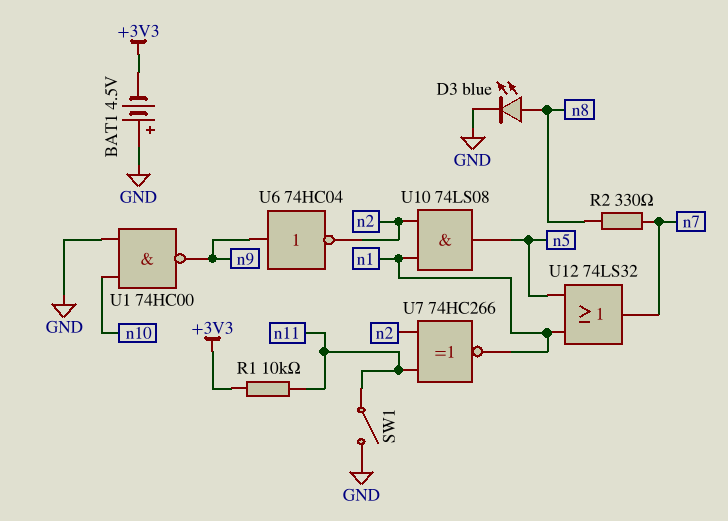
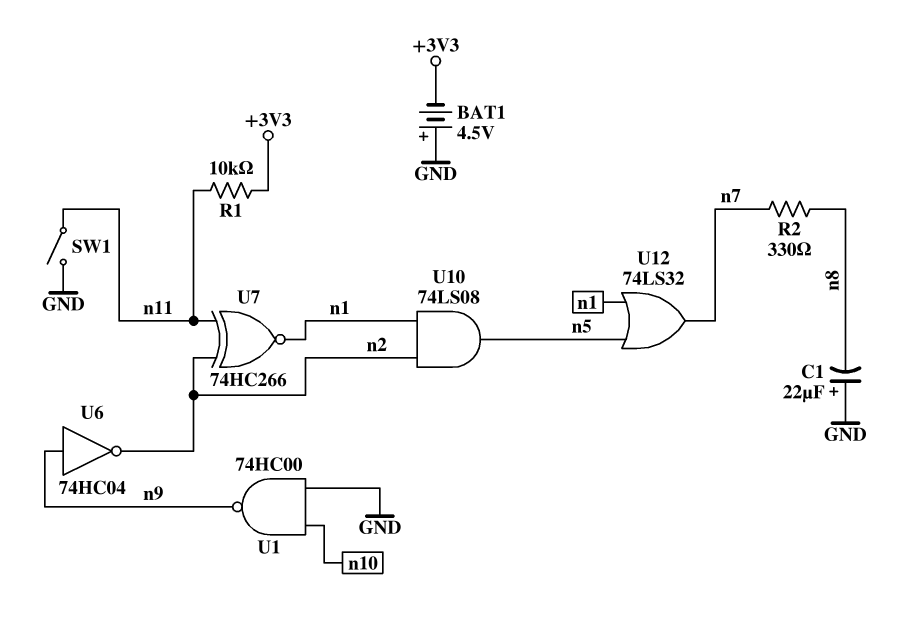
C1: none -> 22uF (plus GND, minus n8)
D3: LED blue (A n8, K GND) -> none

